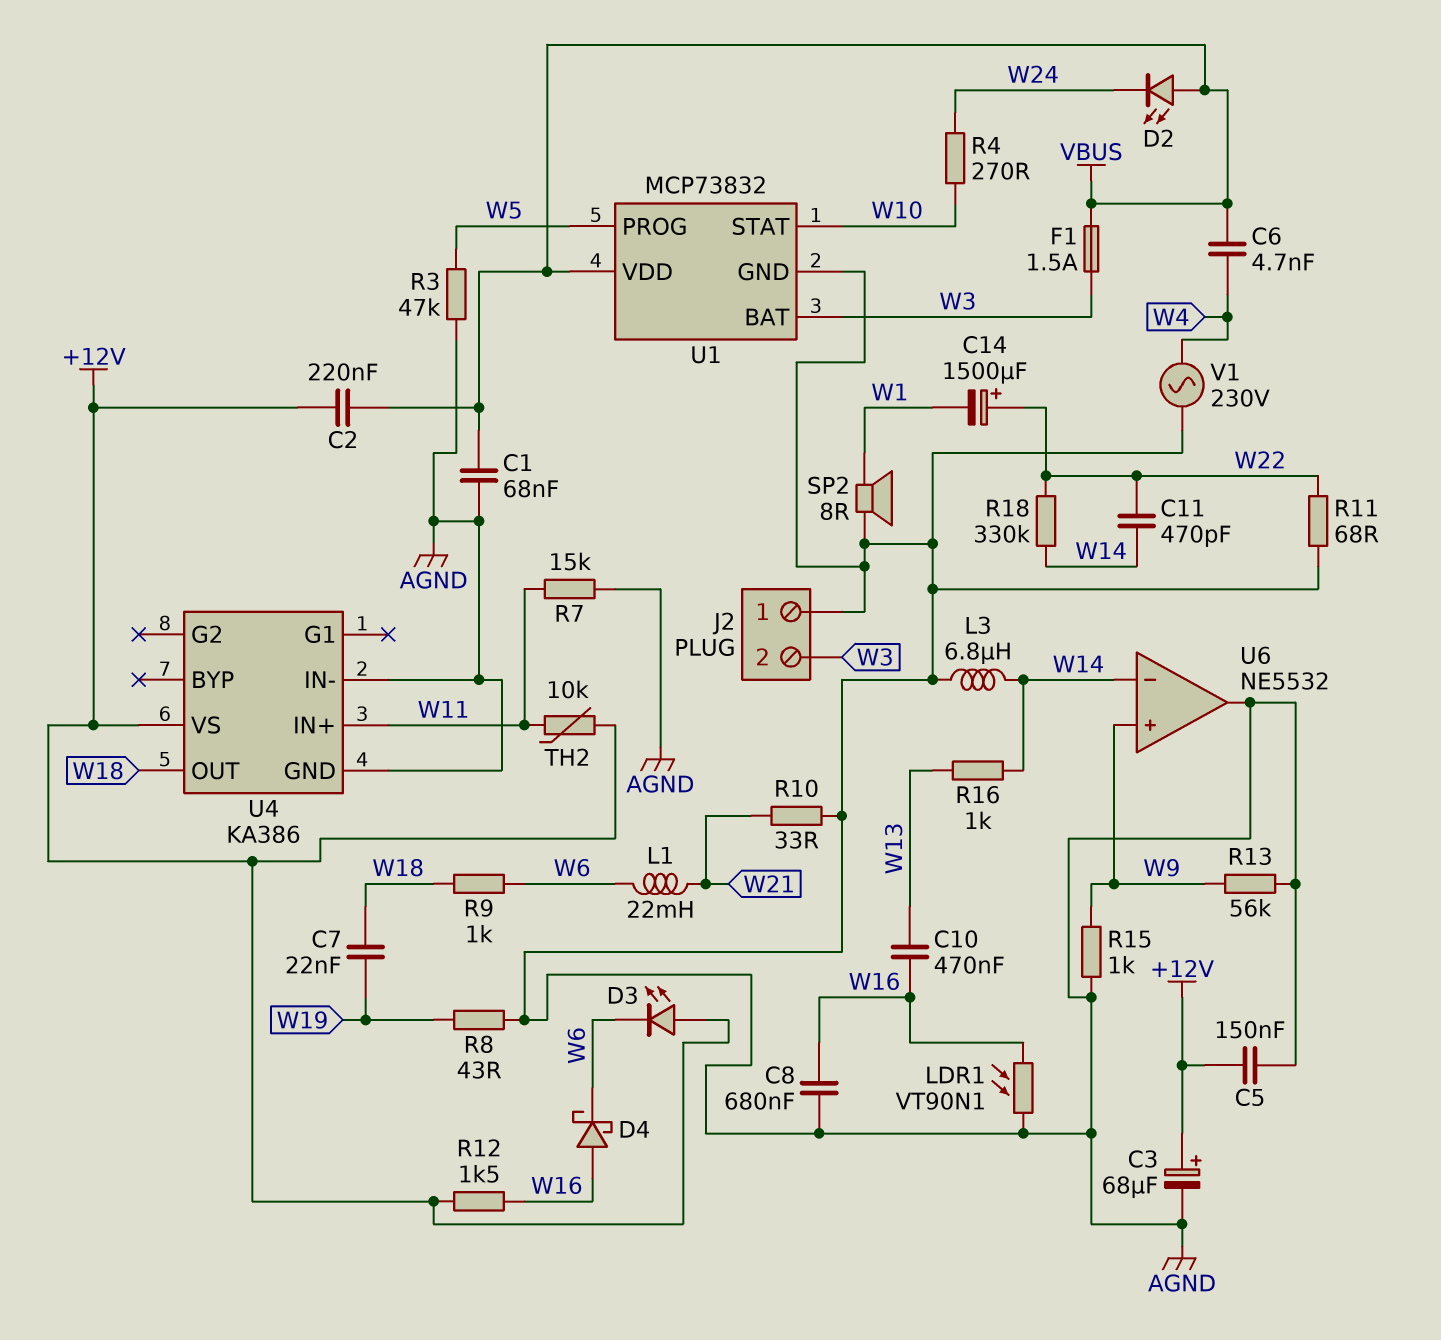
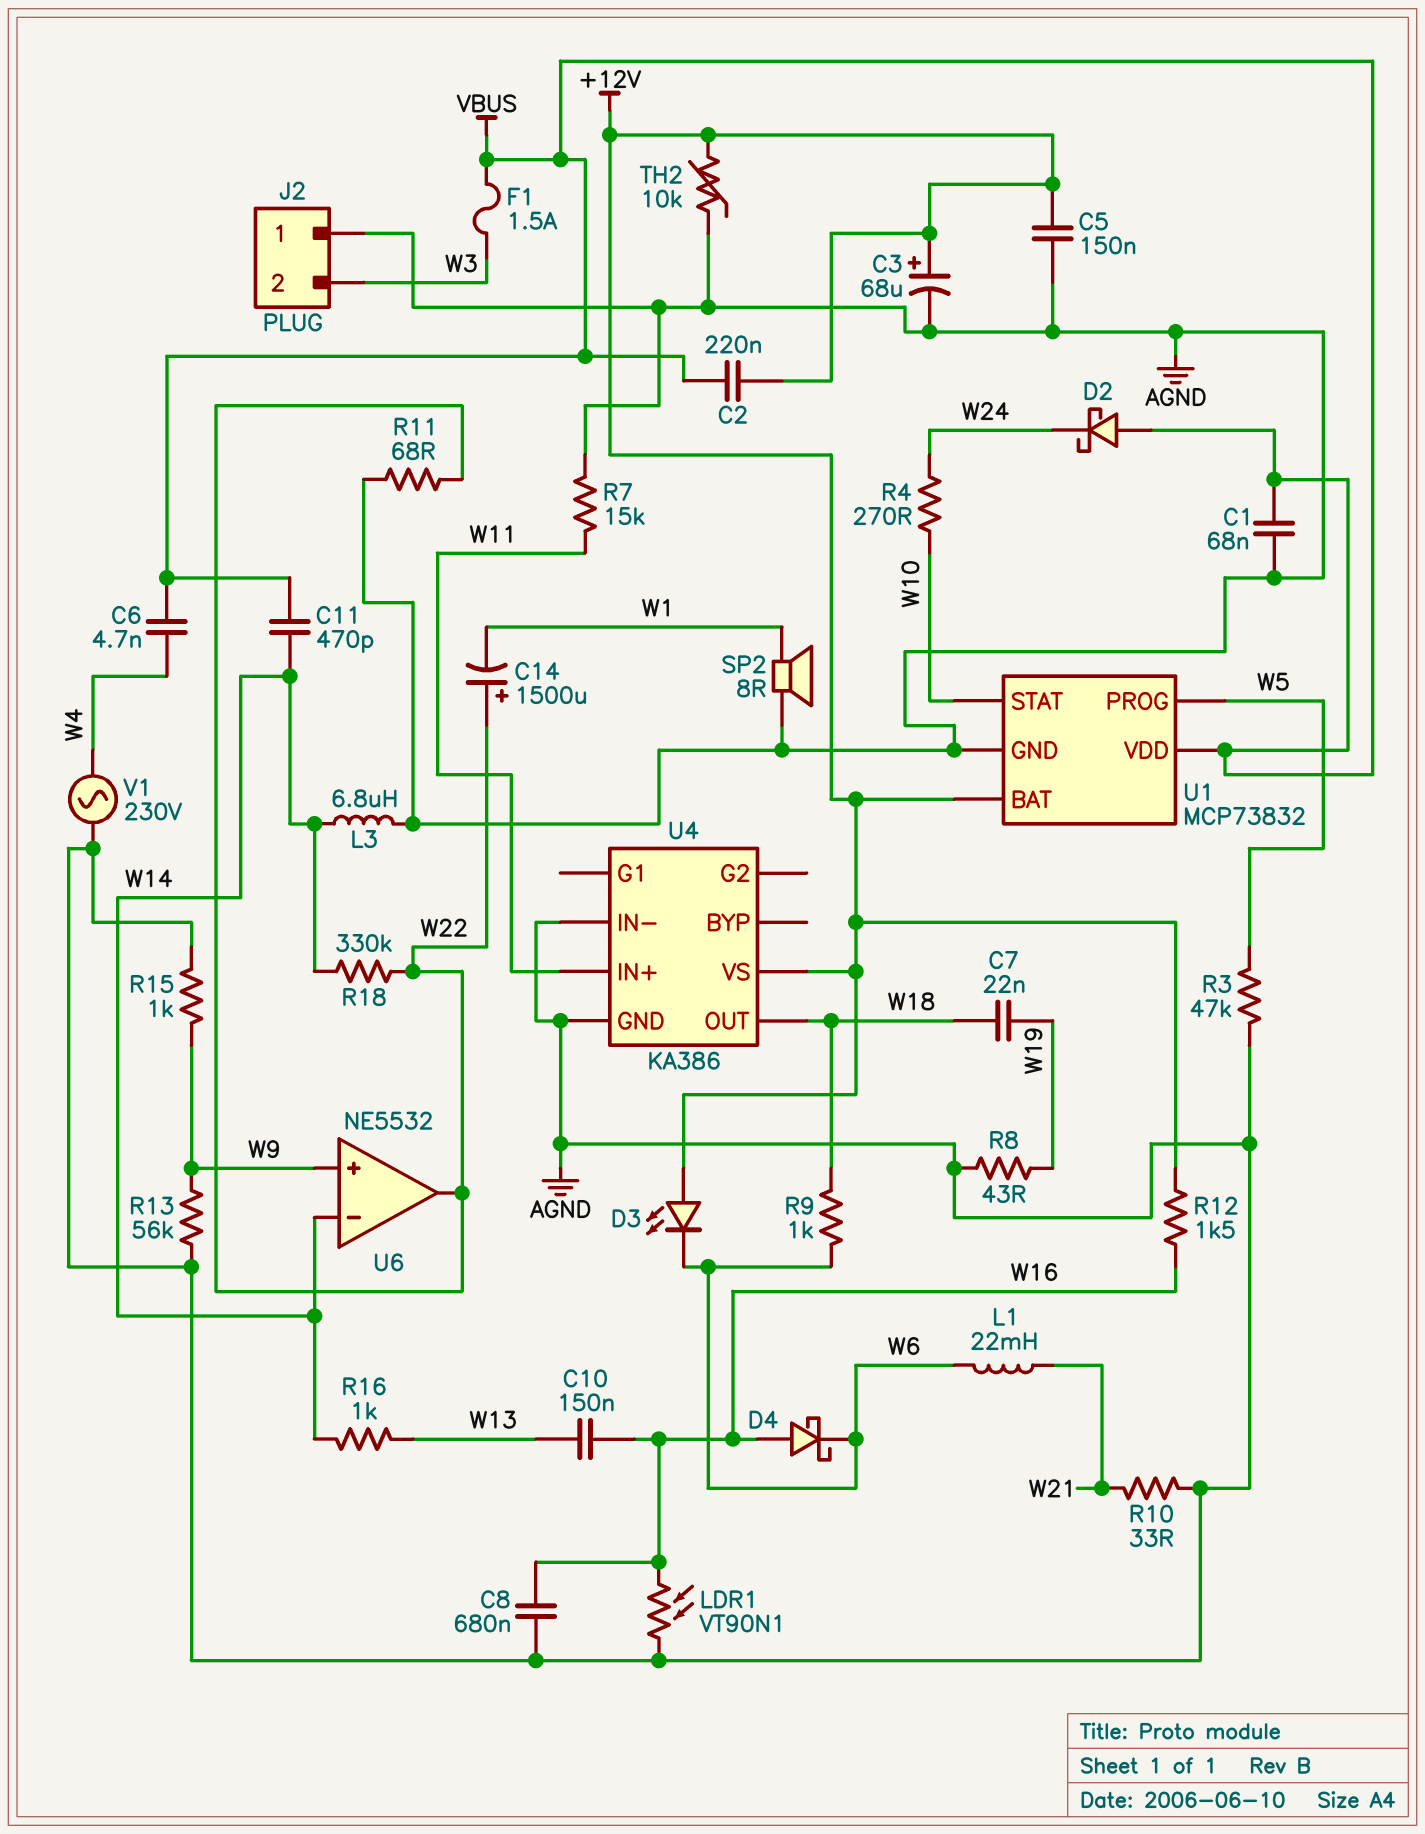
C10: 470nF (W13, W16) -> 150nF (W13, W16)
C11: 470pF (W14, W22) -> 470pF (VBUS, W14)
D2: LED (A VBUS, K W24) -> schottky (A VBUS, K W24)
TH2: 10k (+12V, W11) -> 10k (+12V, AGND)
U1 pin BAT: W3 -> +12V
U6 pin out: AGND -> W22

